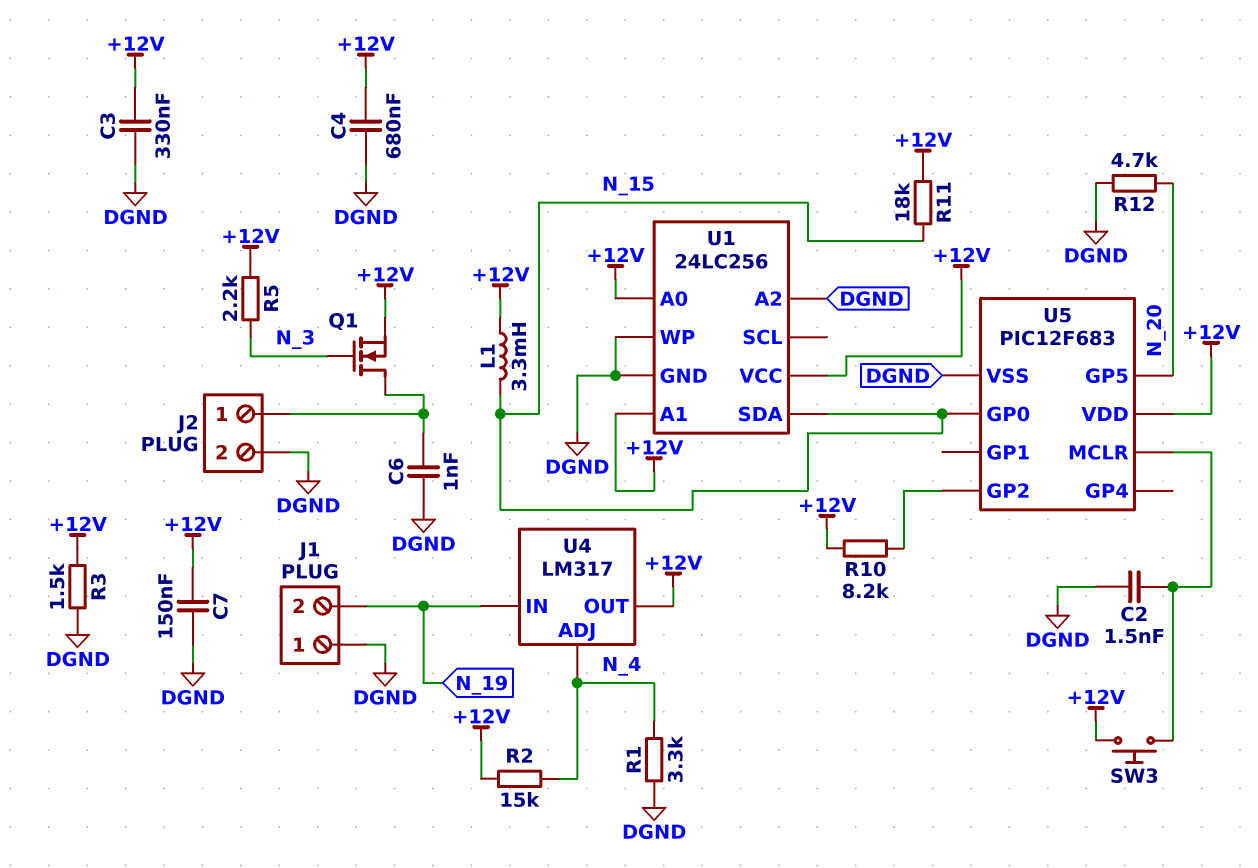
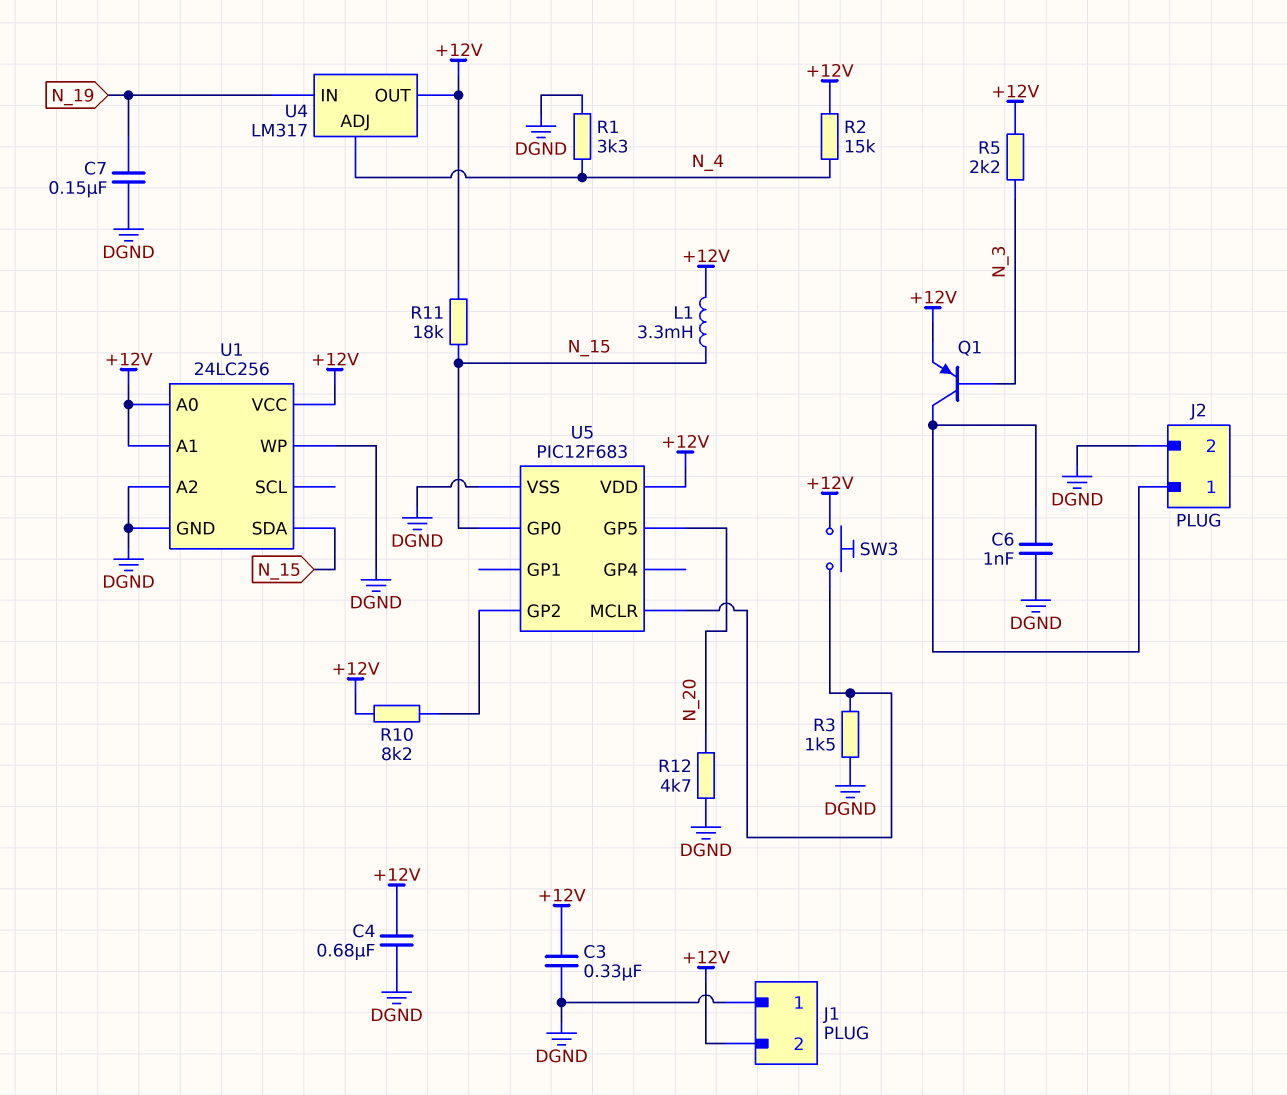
C2: 1.5nF (DGND, U5/MCLR) -> none
C7: 150nF (+12V, DGND) -> 150nF (DGND, N_19)
J1 pin 2: N_19 -> +12V
Q1: NMOS (G N_3, D J2/1, S +12V) -> PNP (B N_3, C J2/1, E +12V)
R3: 1.5k (+12V, DGND) -> 1.5k (DGND, U5/MCLR)

